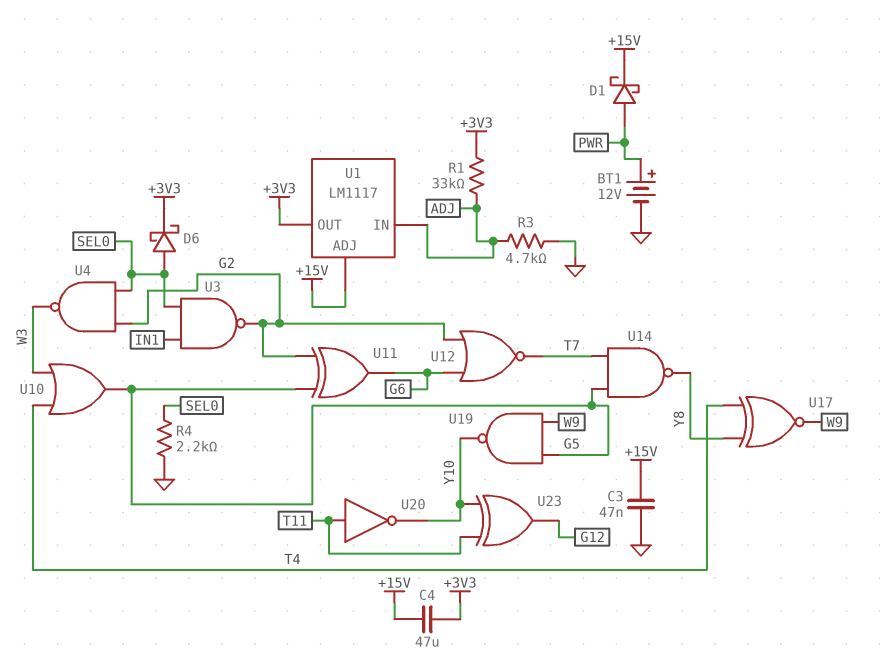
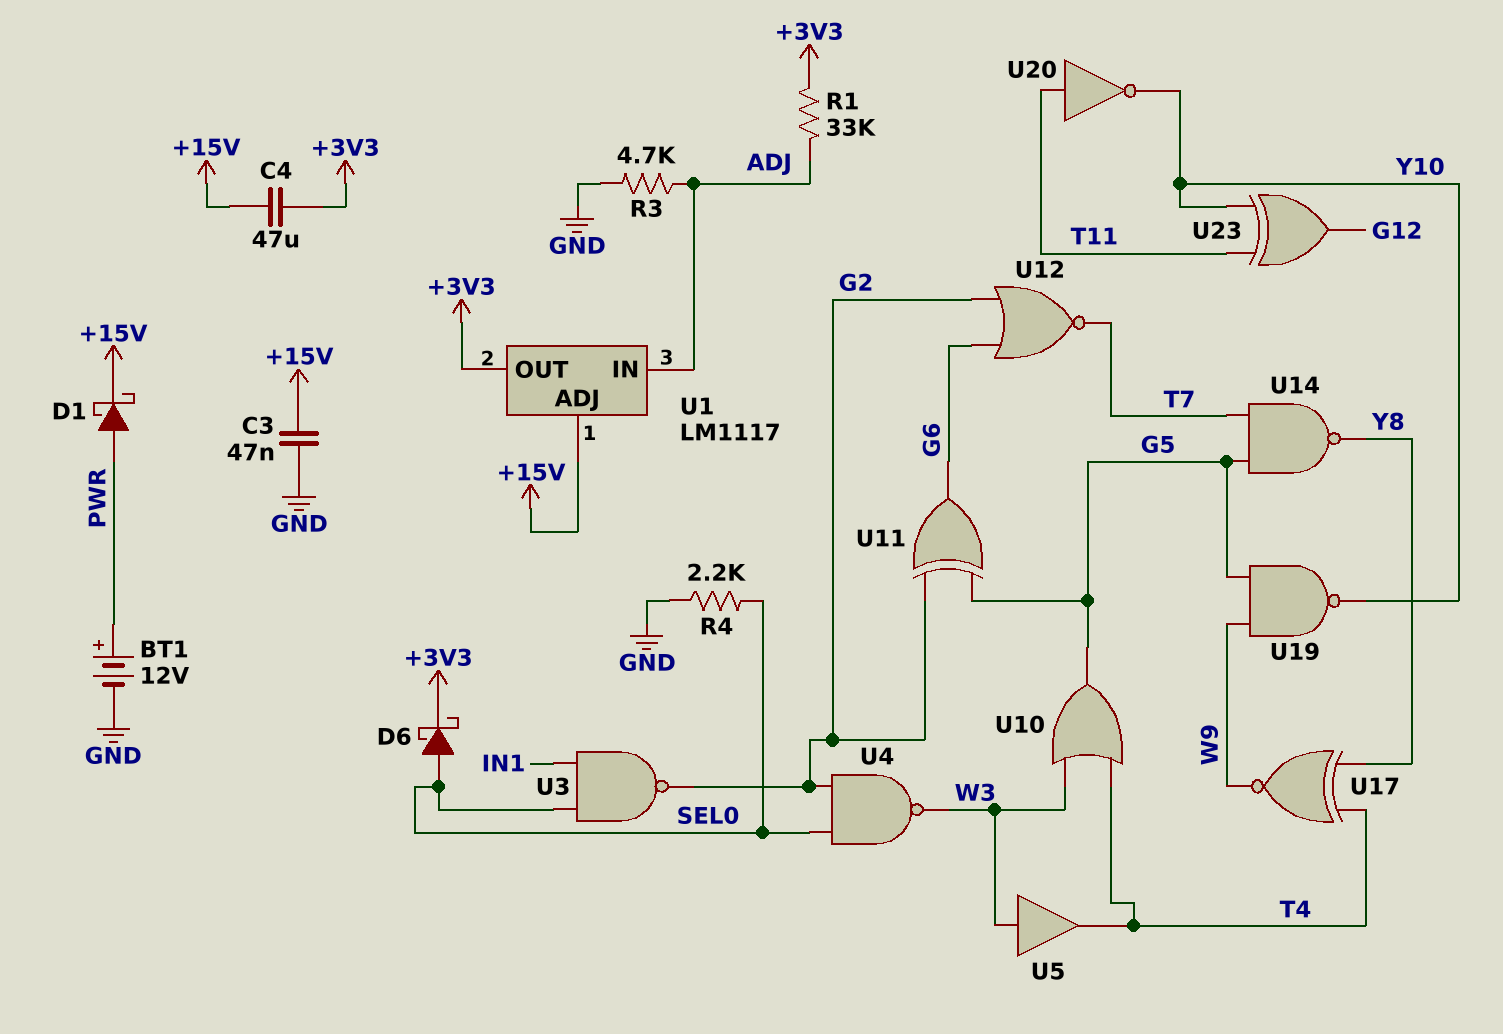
U5: none -> buffer (in W3, out T4)

